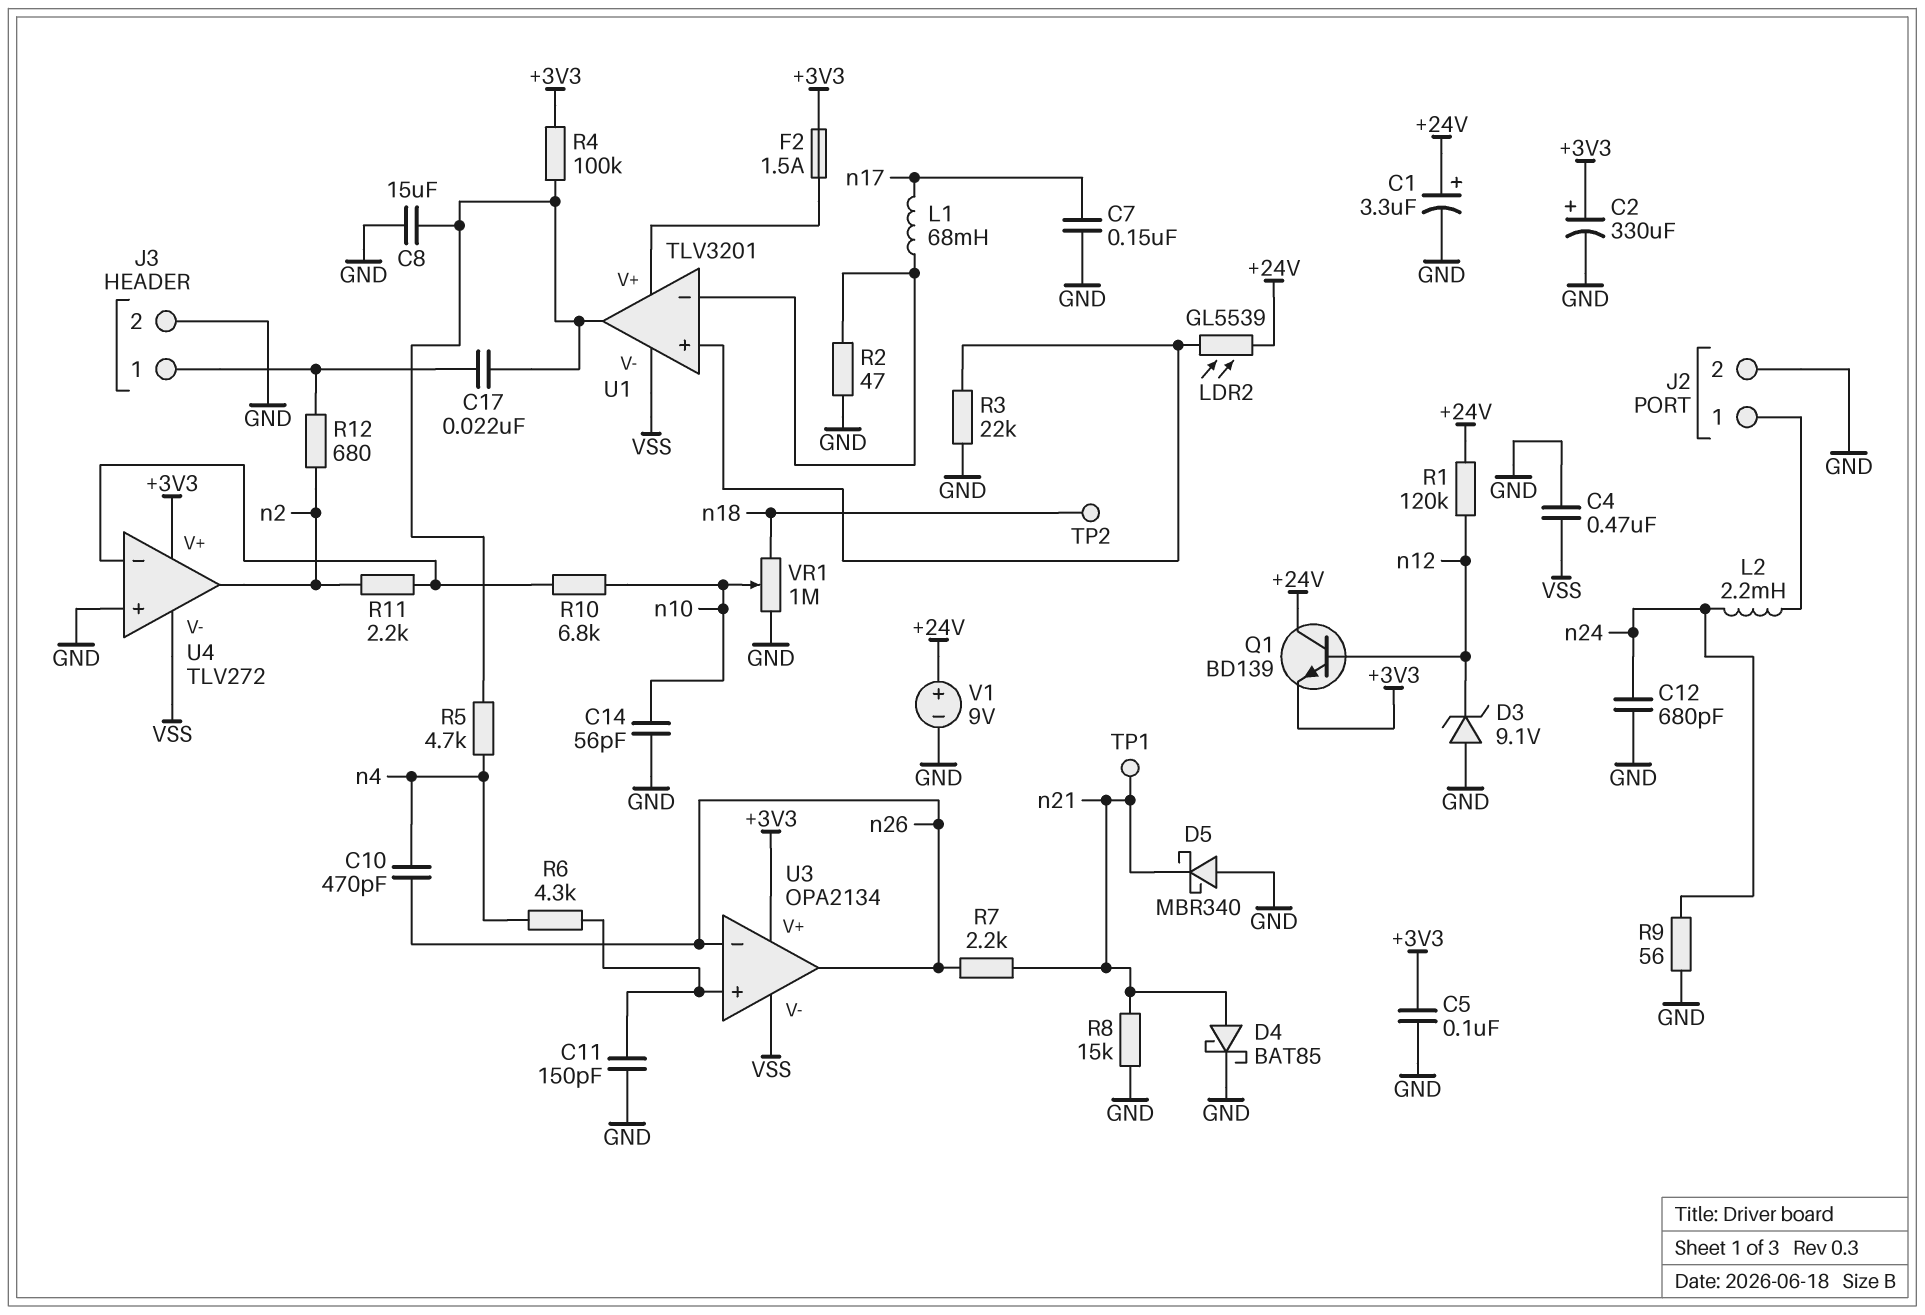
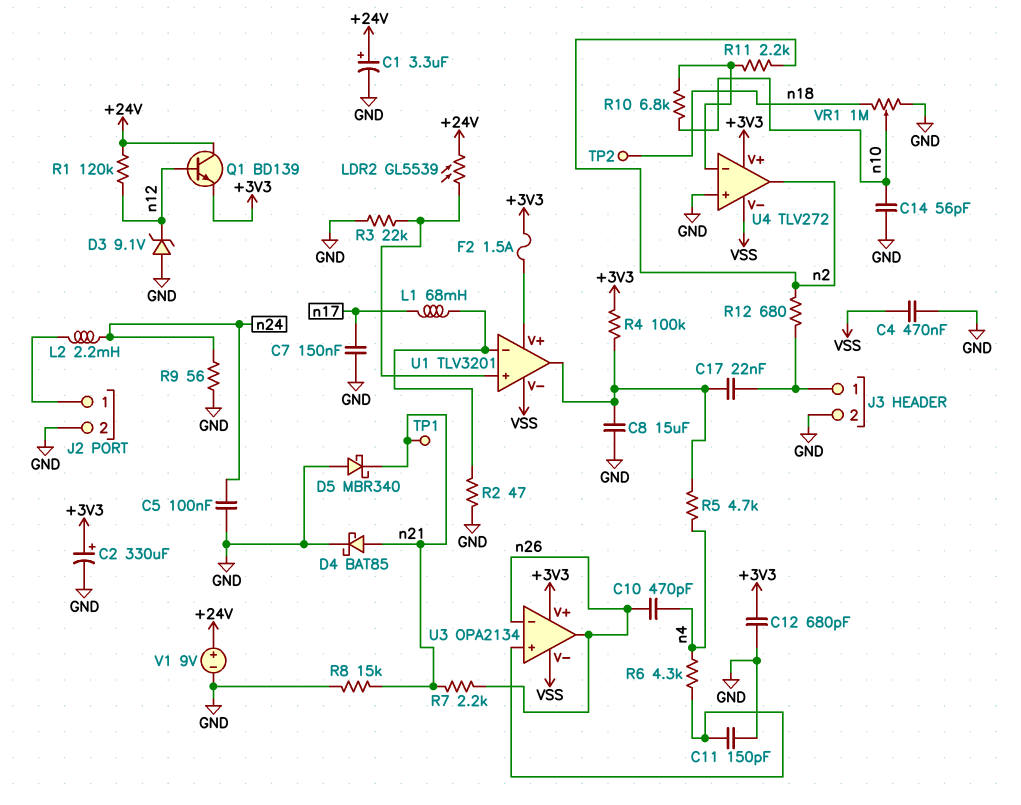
C5: 100nF (+3V3, GND) -> 100nF (GND, n24)
C12: 680pF (GND, n24) -> 680pF (+3V3, GND)

